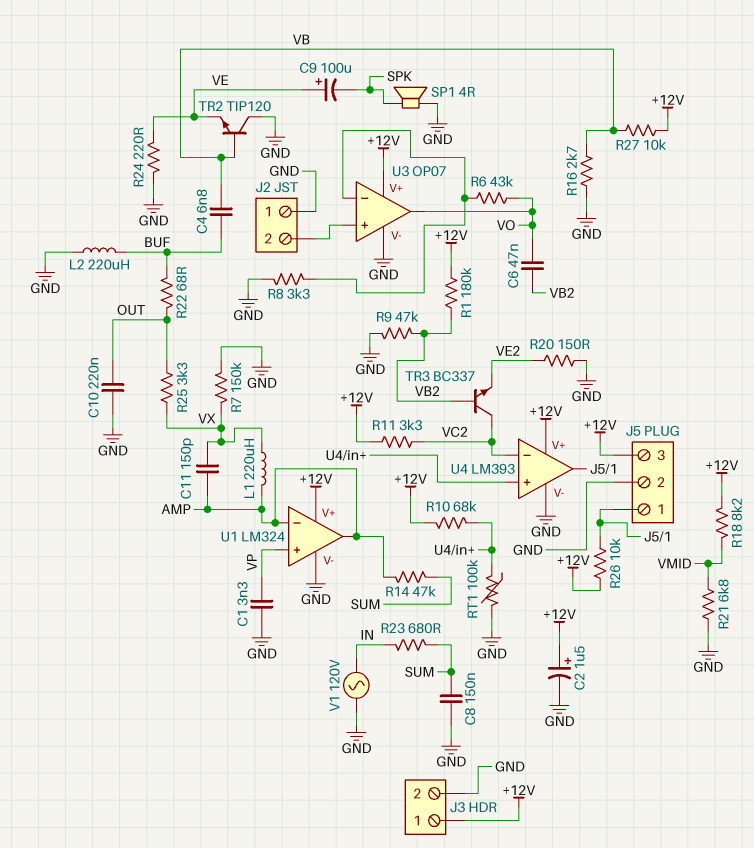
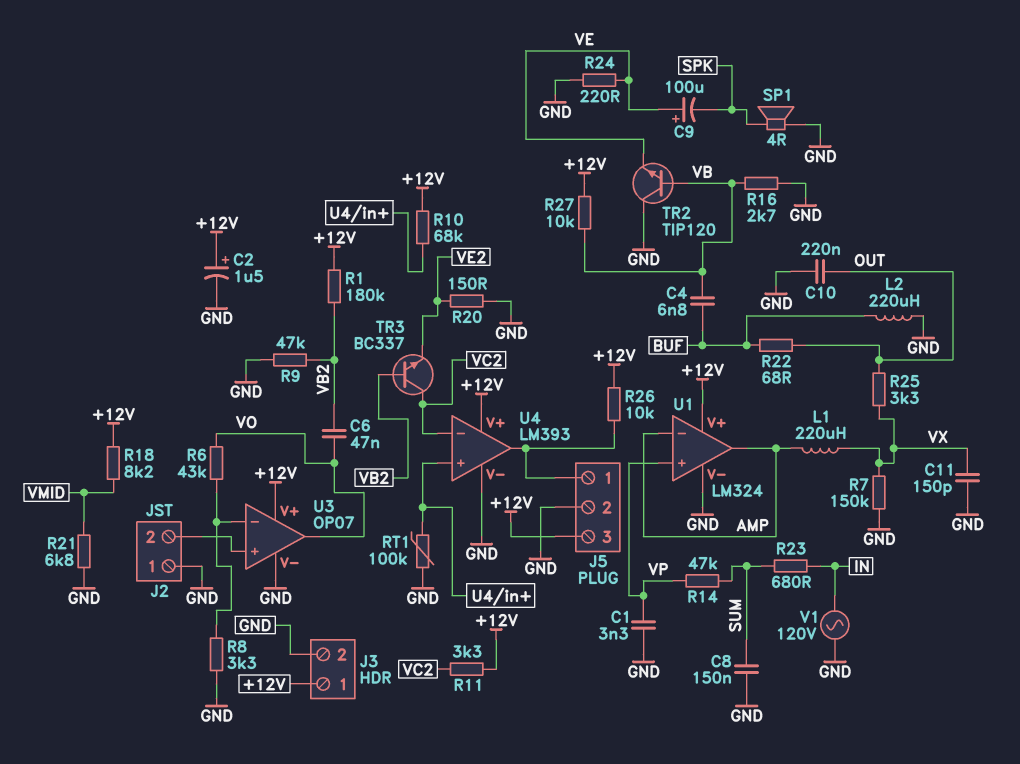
C11: 150pF (AMP, VX) -> 150pF (GND, VX)
R14: 47k (AMP, SUM) -> 47k (SUM, VP)

